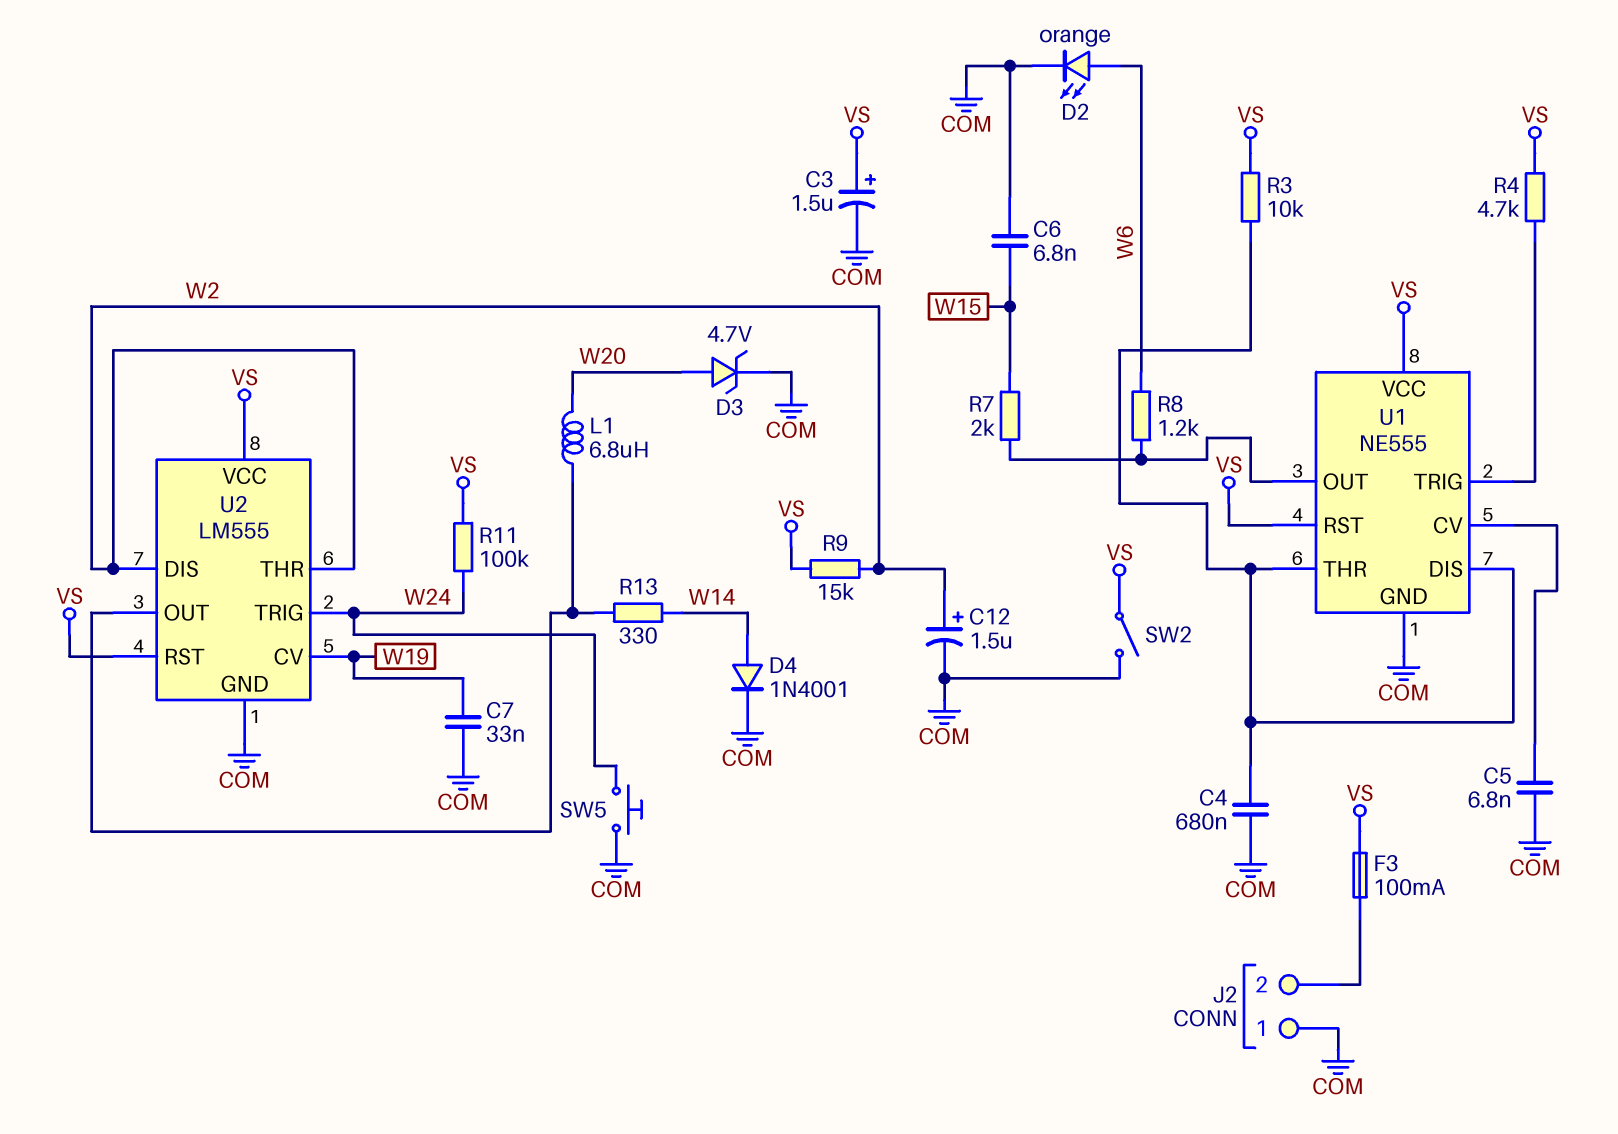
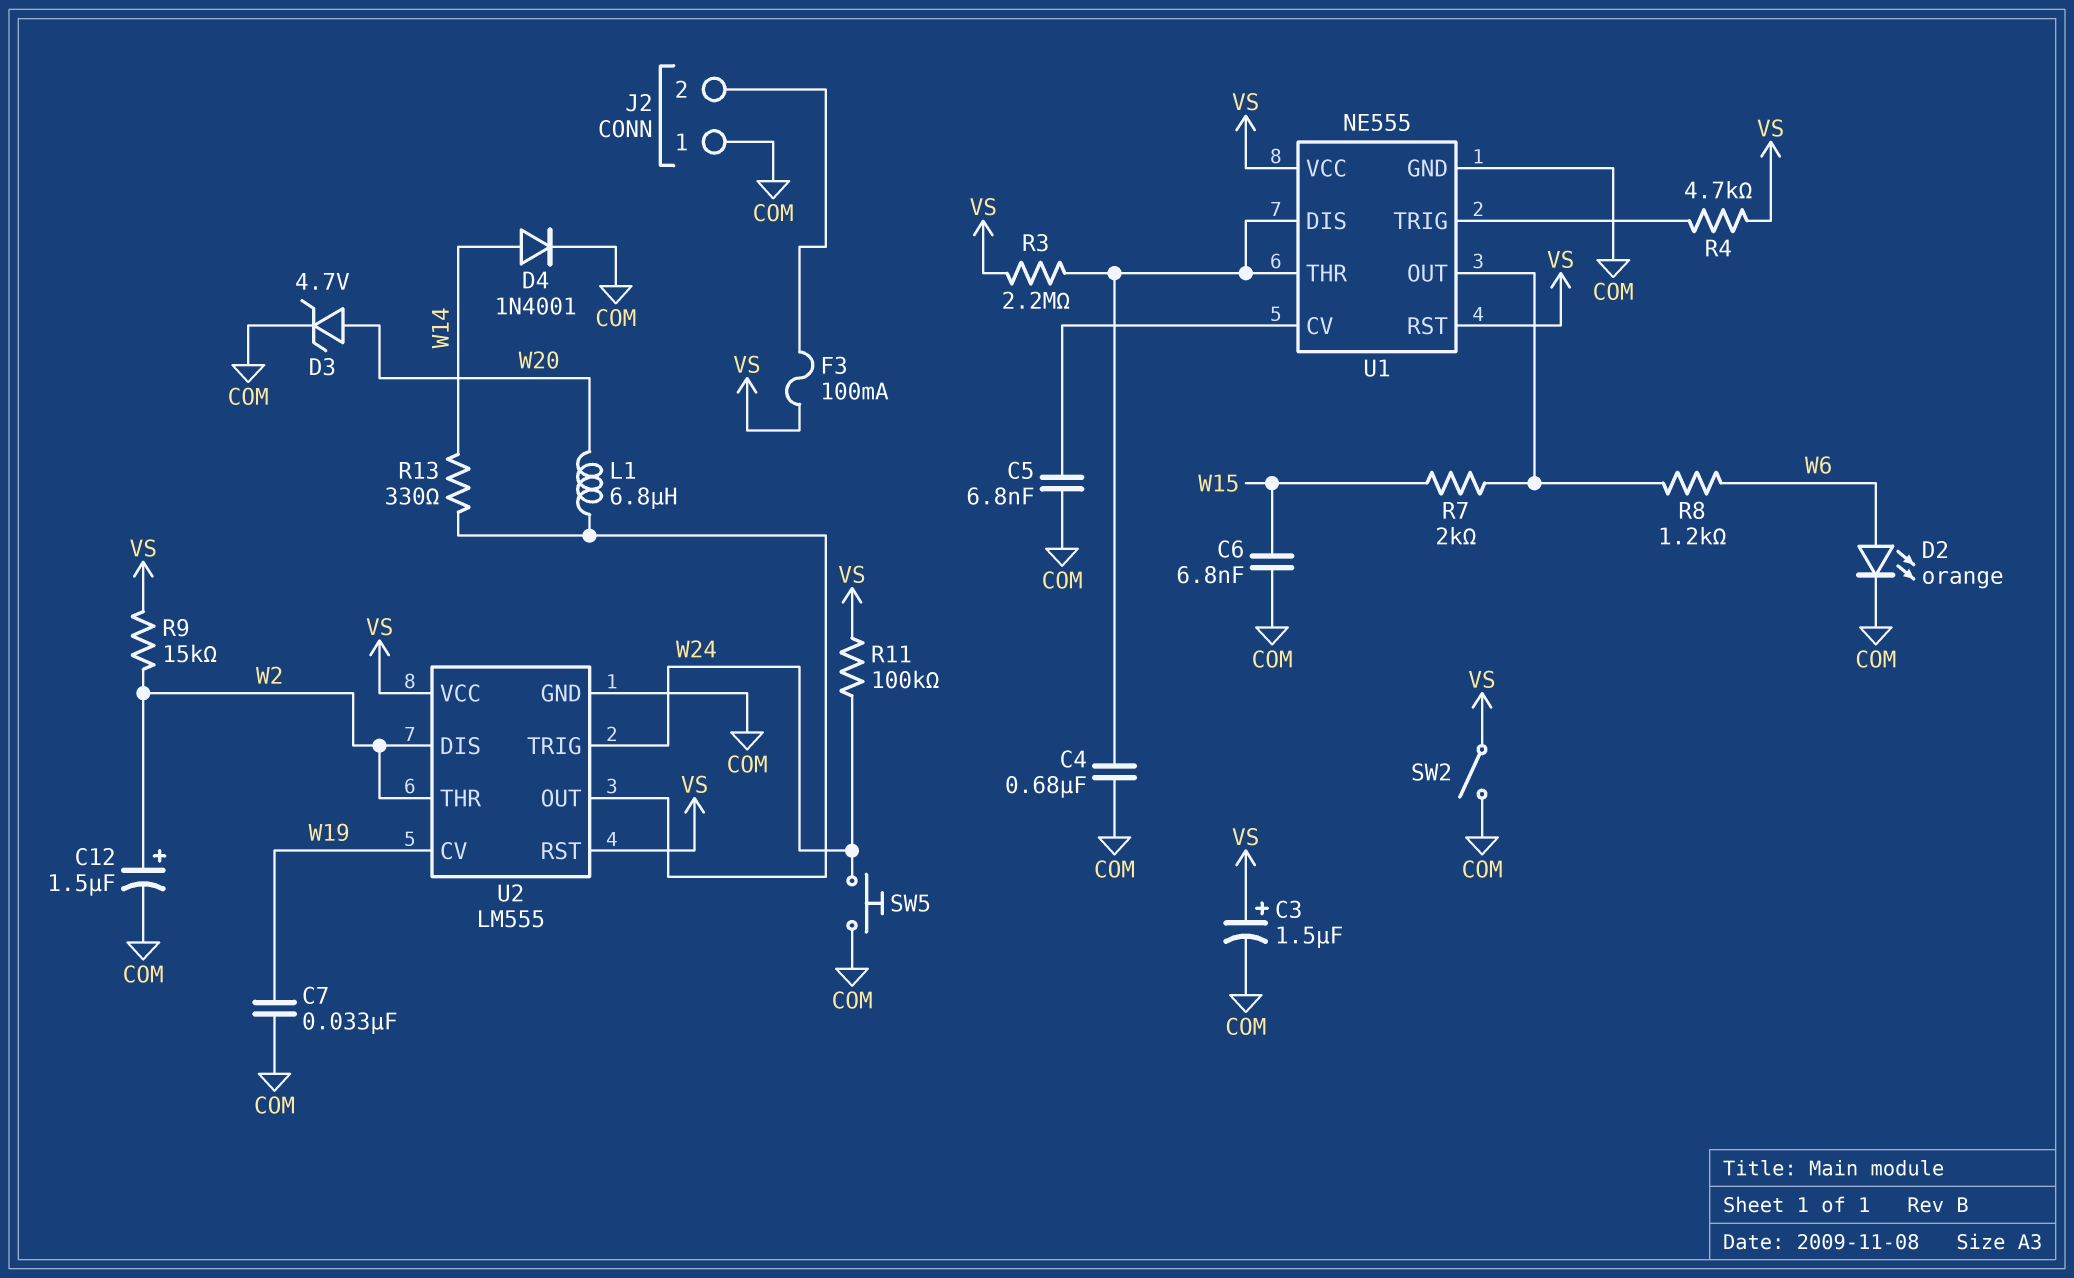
R3: 10k (U1/DIS, VS) -> 2.2M (U1/DIS, VS)

